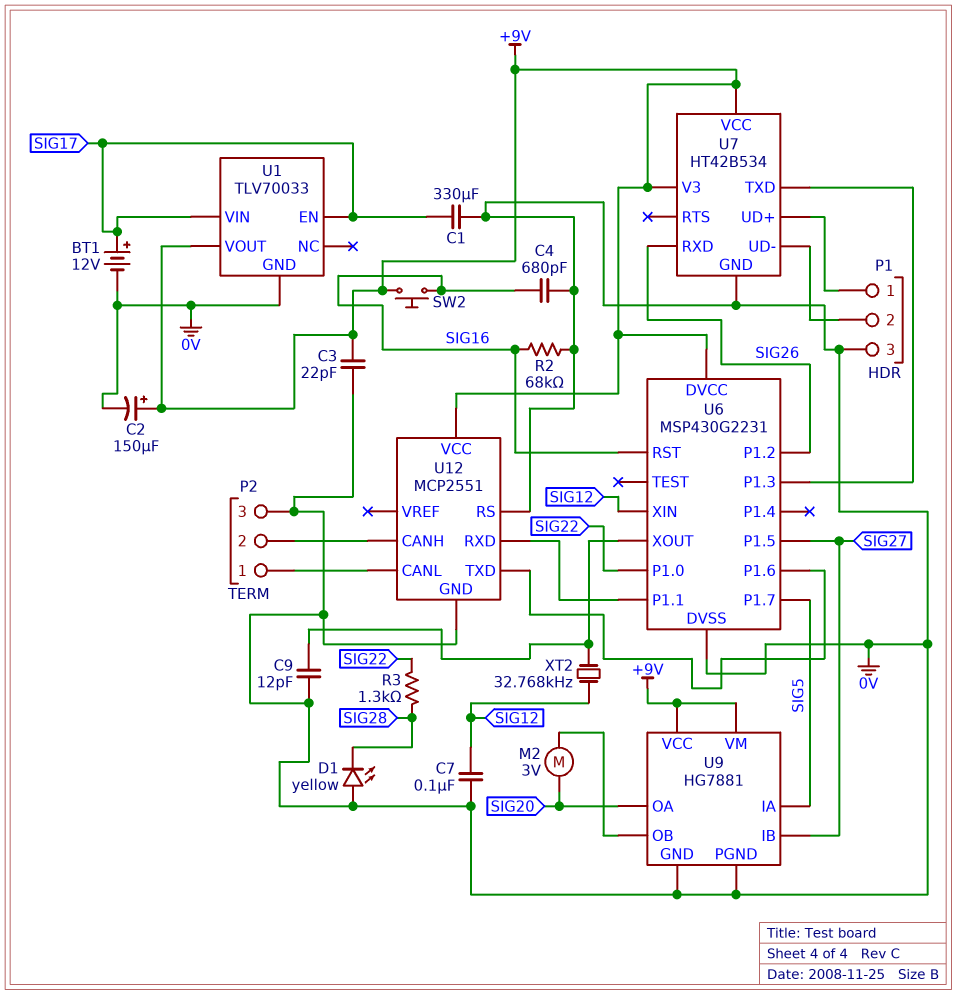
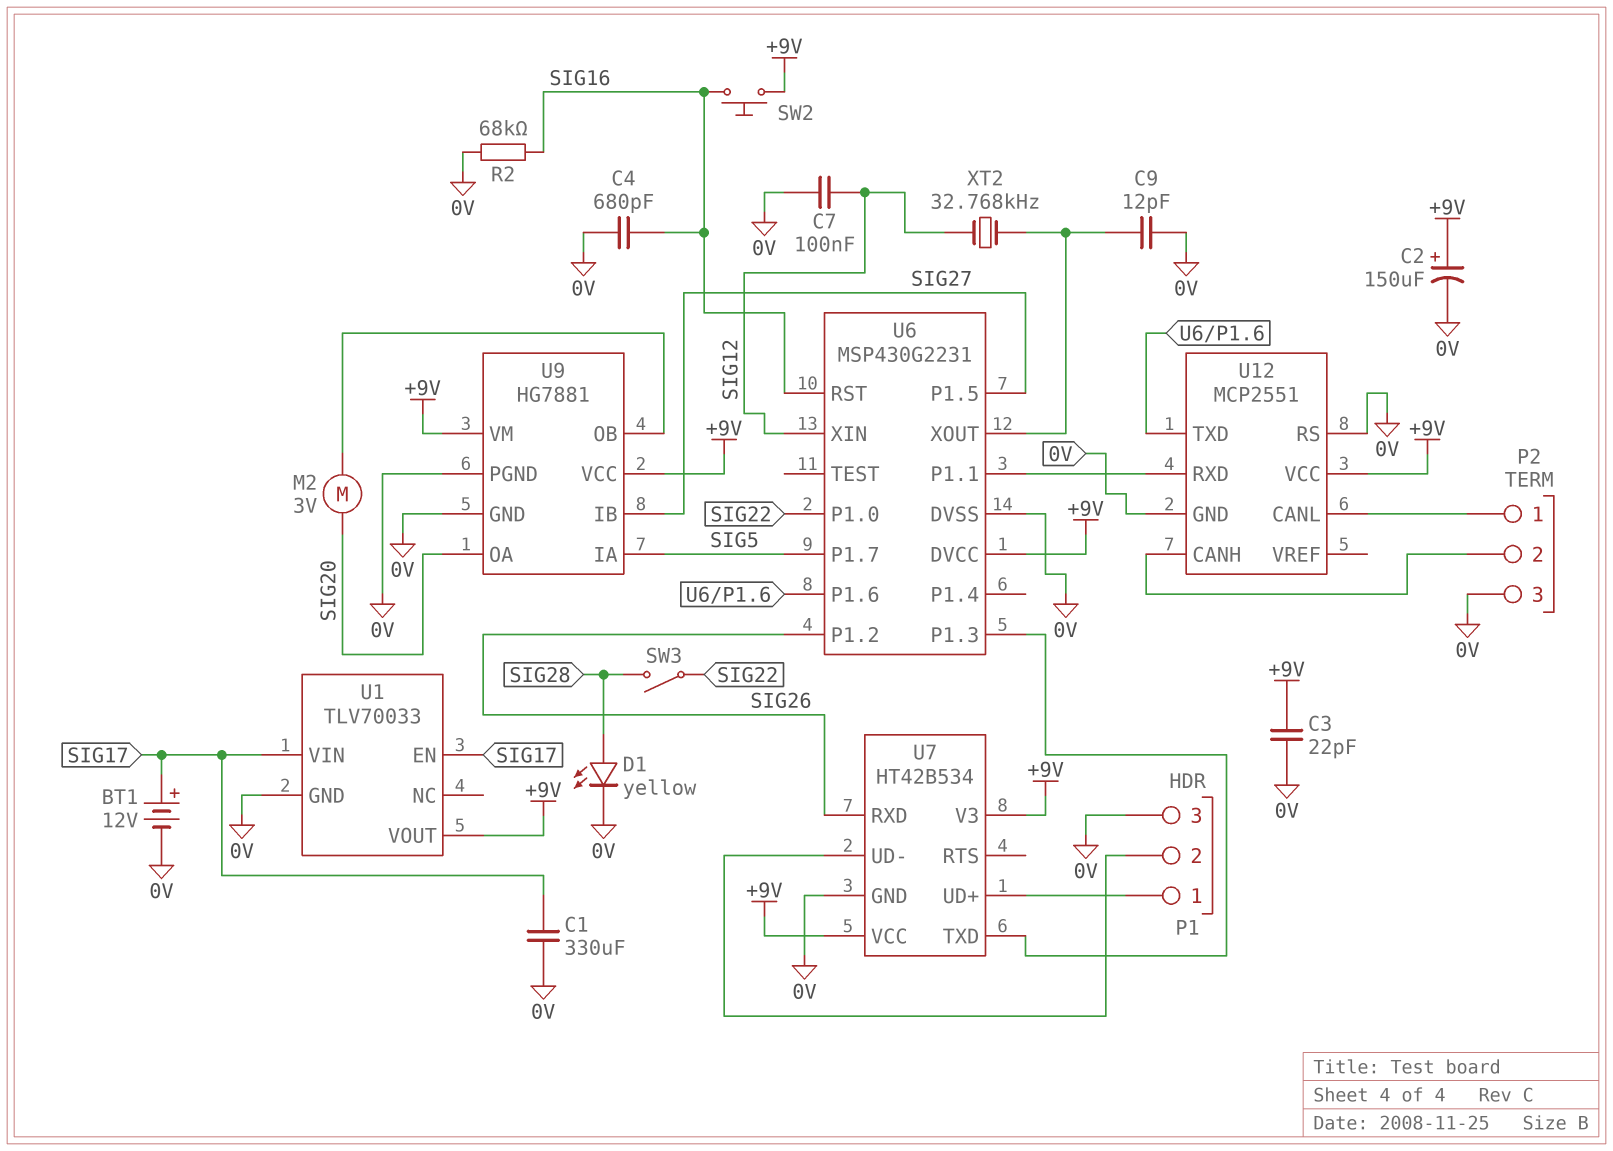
D1: LED yellow (A 0V, K SIG28) -> LED yellow (A SIG28, K 0V)
R3: 1.3k (SIG22, SIG28) -> none
SW3: none -> switch (SIG22, SIG28)

